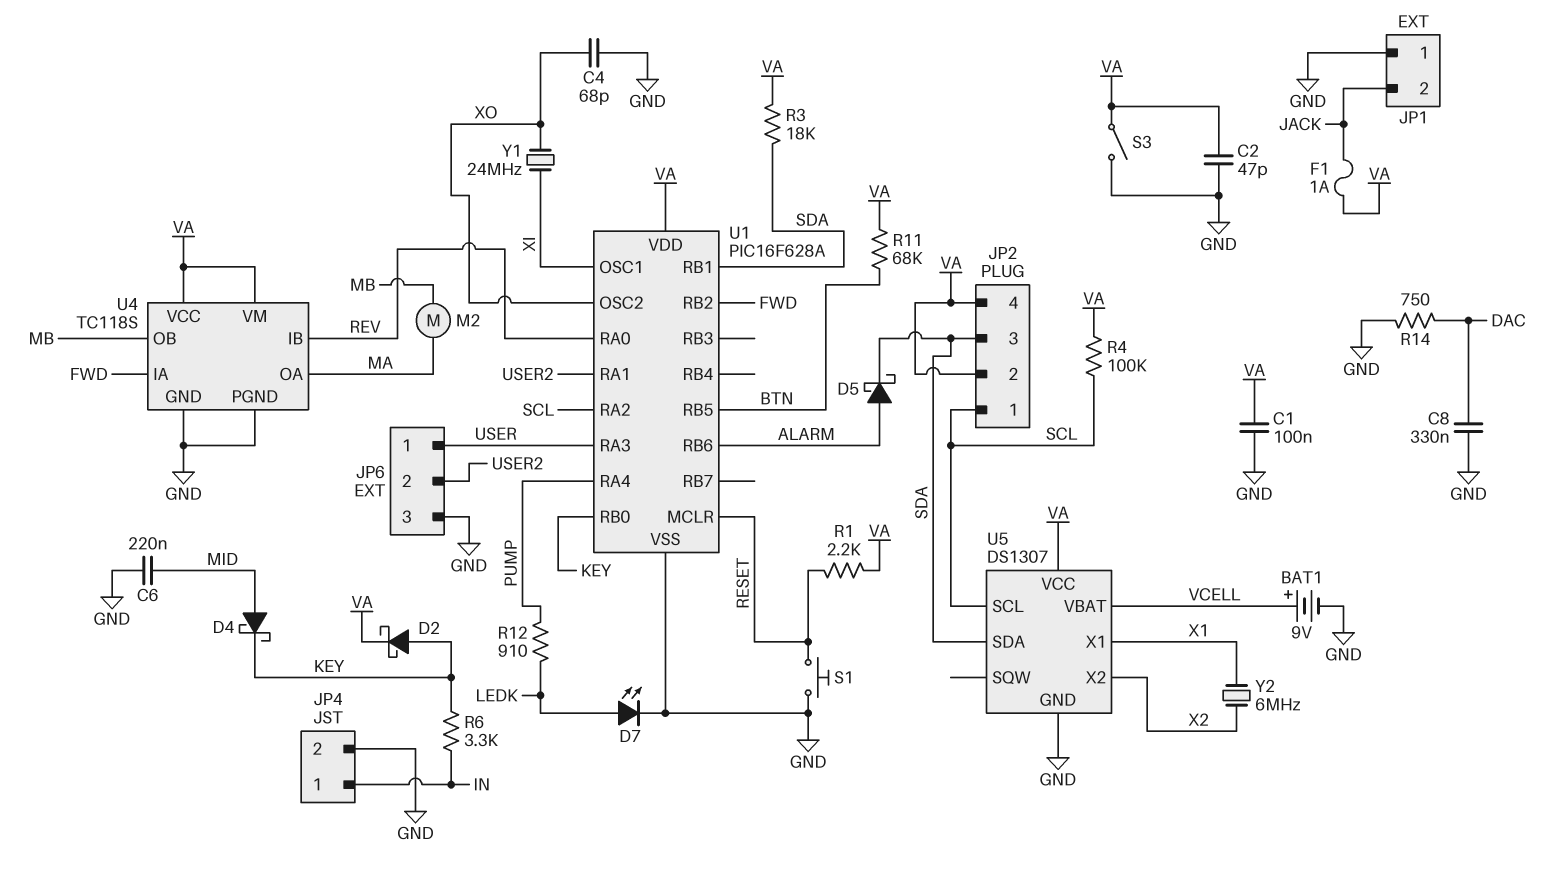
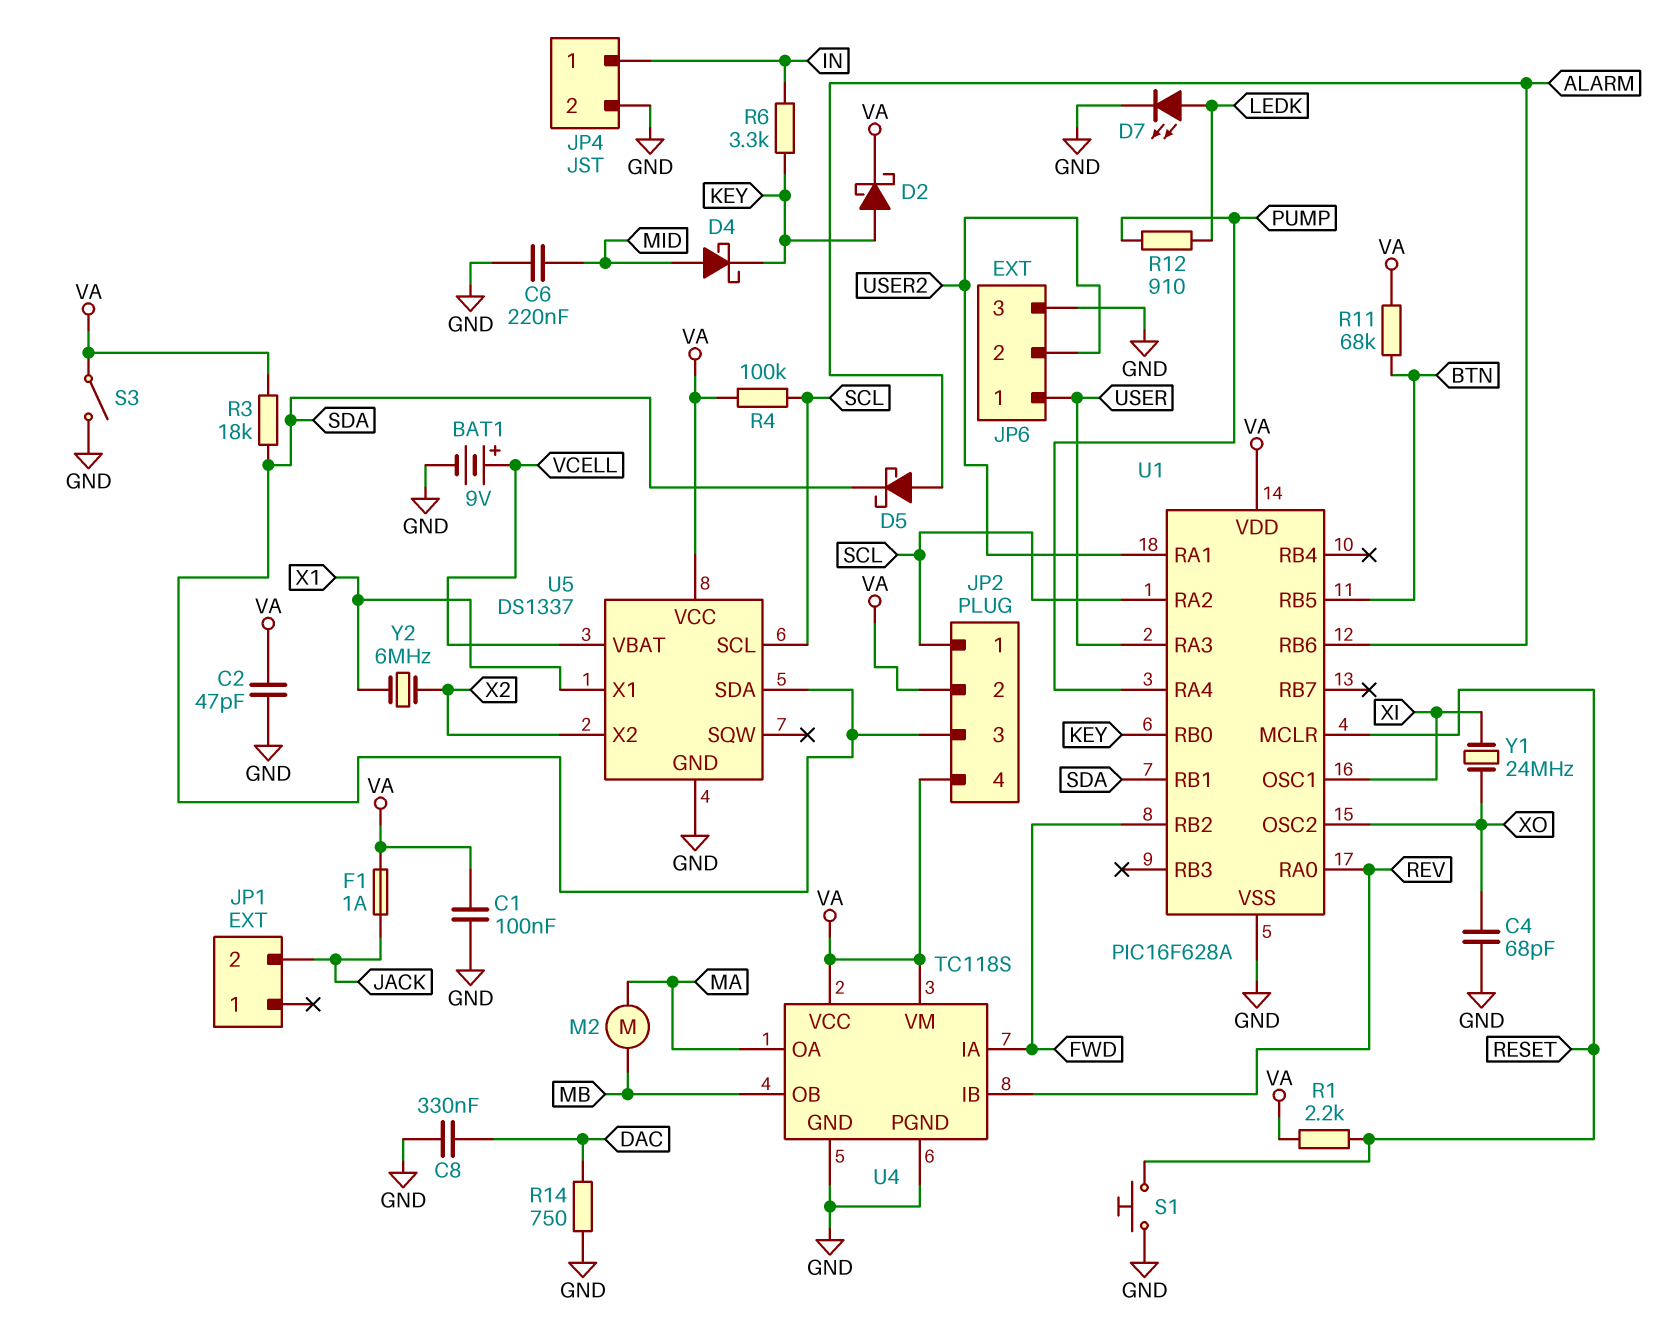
JP1 pin 1: GND -> none
U5: DS1307 -> DS1337

